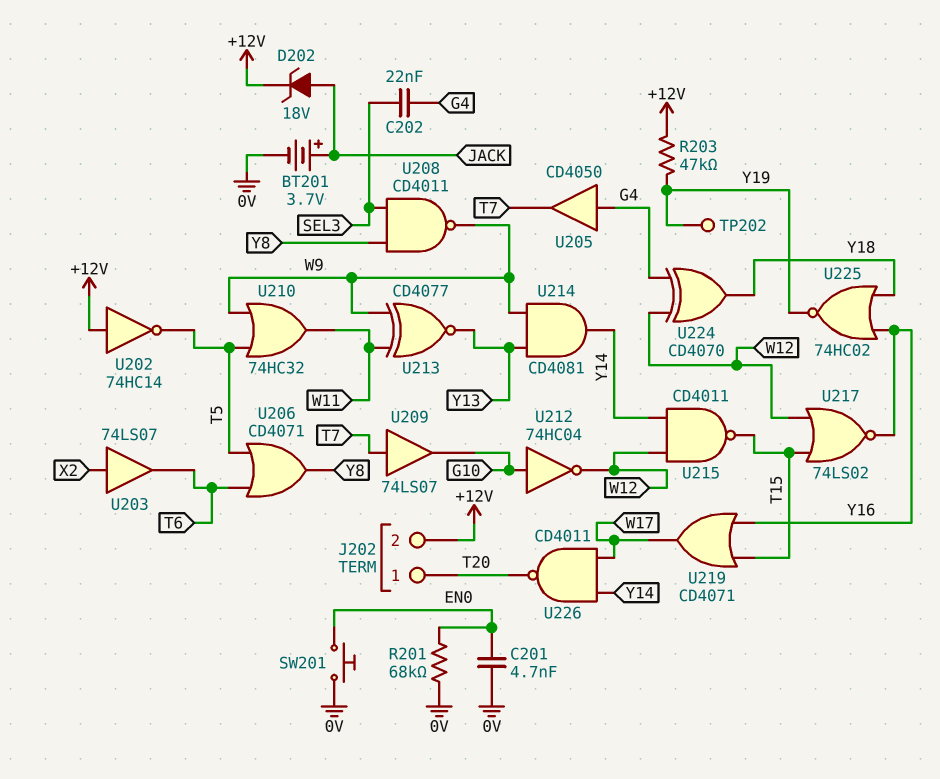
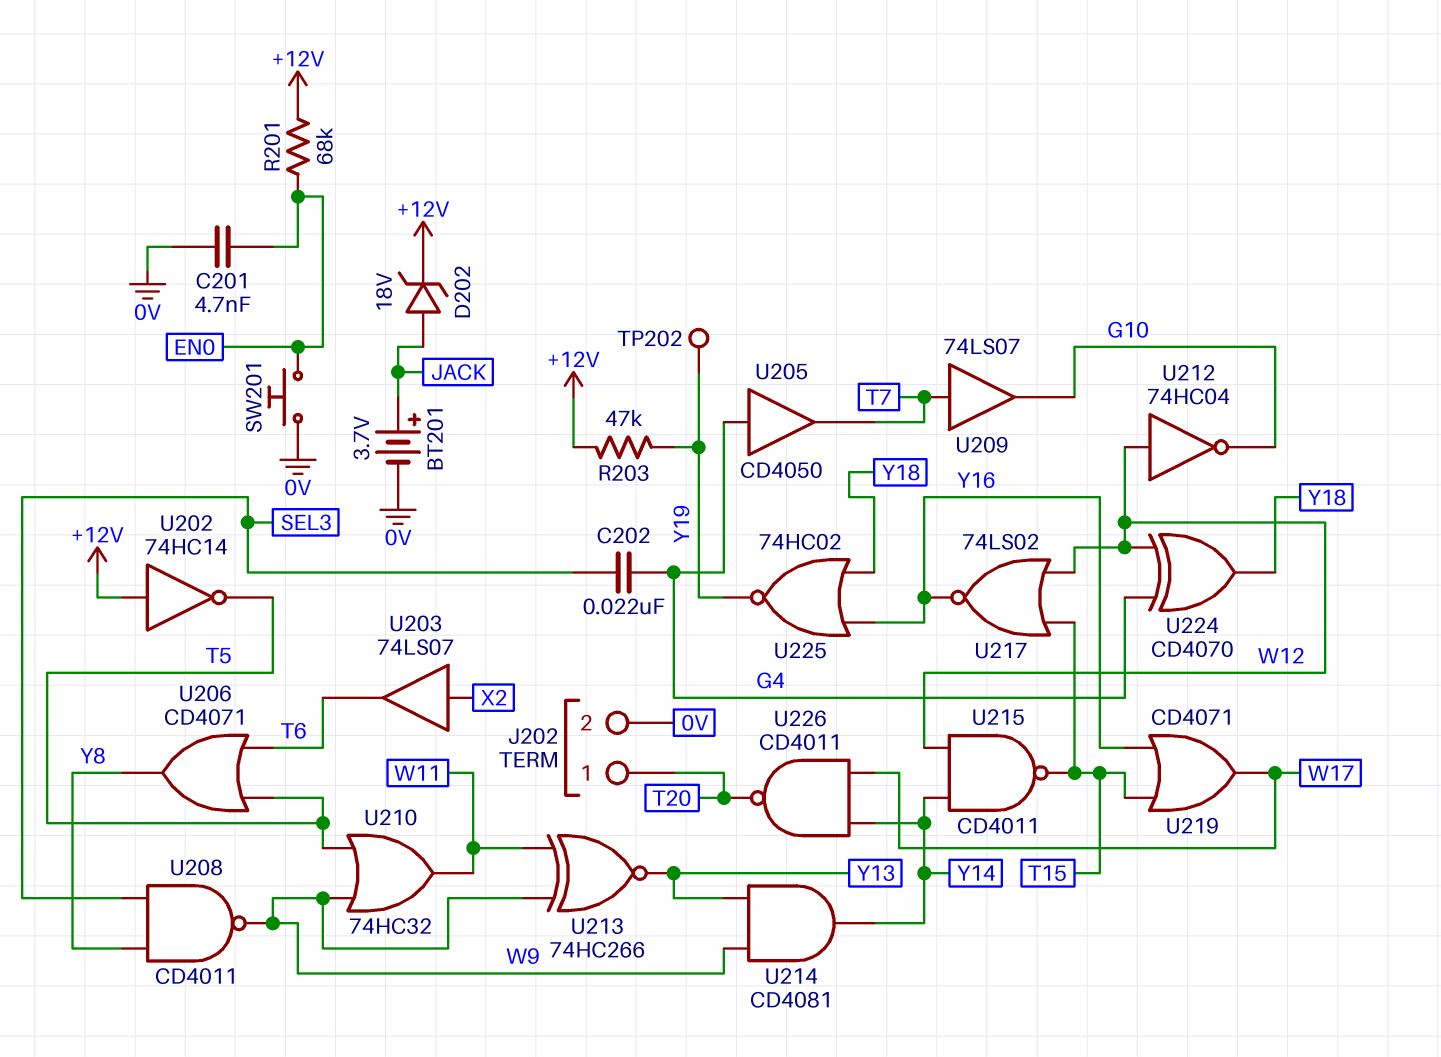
J202 pin 2: +12V -> 0V
R201: 68k (0V, EN0) -> 68k (+12V, EN0)
U212: NOT 74HC04 (in G10, out W12) -> NOT 74HC04 (in W12, out G10)
U213: XNOR CD4077 (in W9, in W11, out Y13) -> XNOR 74HC266 (in W9, in W11, out Y13)

